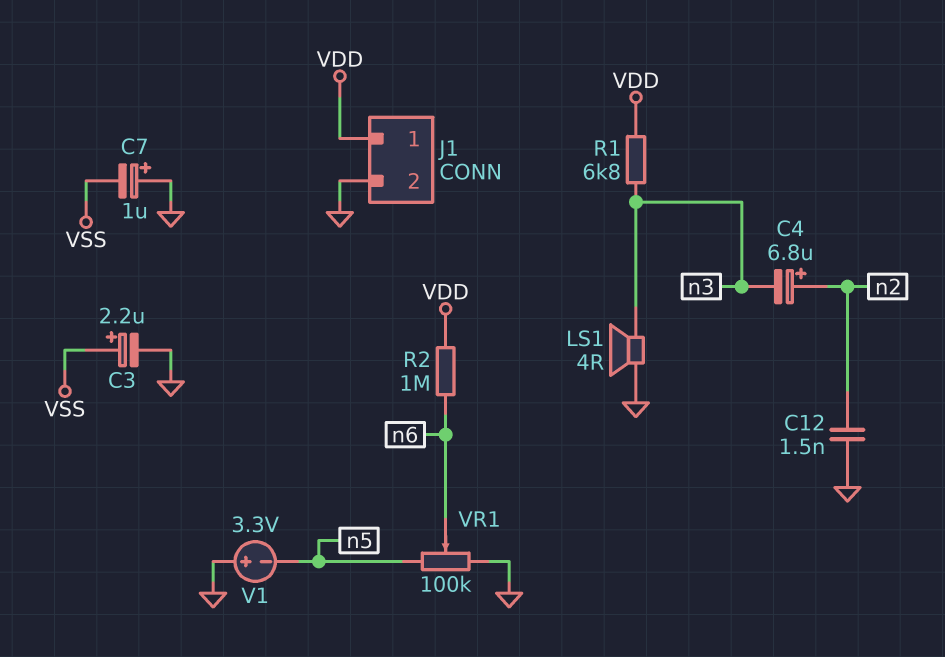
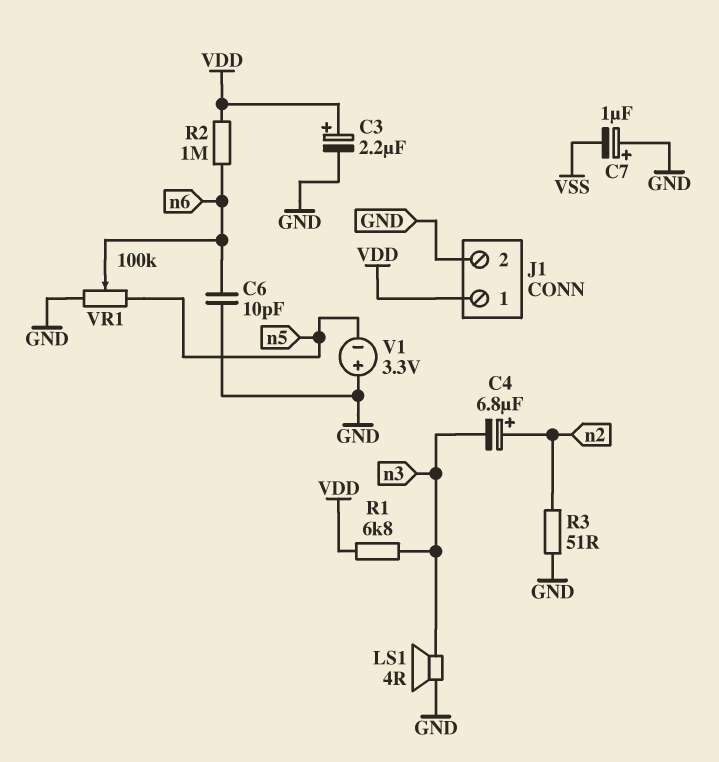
C3: 2.2uF (plus VSS, minus GND) -> 2.2uF (plus VDD, minus GND)
C6: none -> 10pF (GND, n6)
C12: 1.5nF (GND, n2) -> none
R3: none -> 51 (GND, n2)

